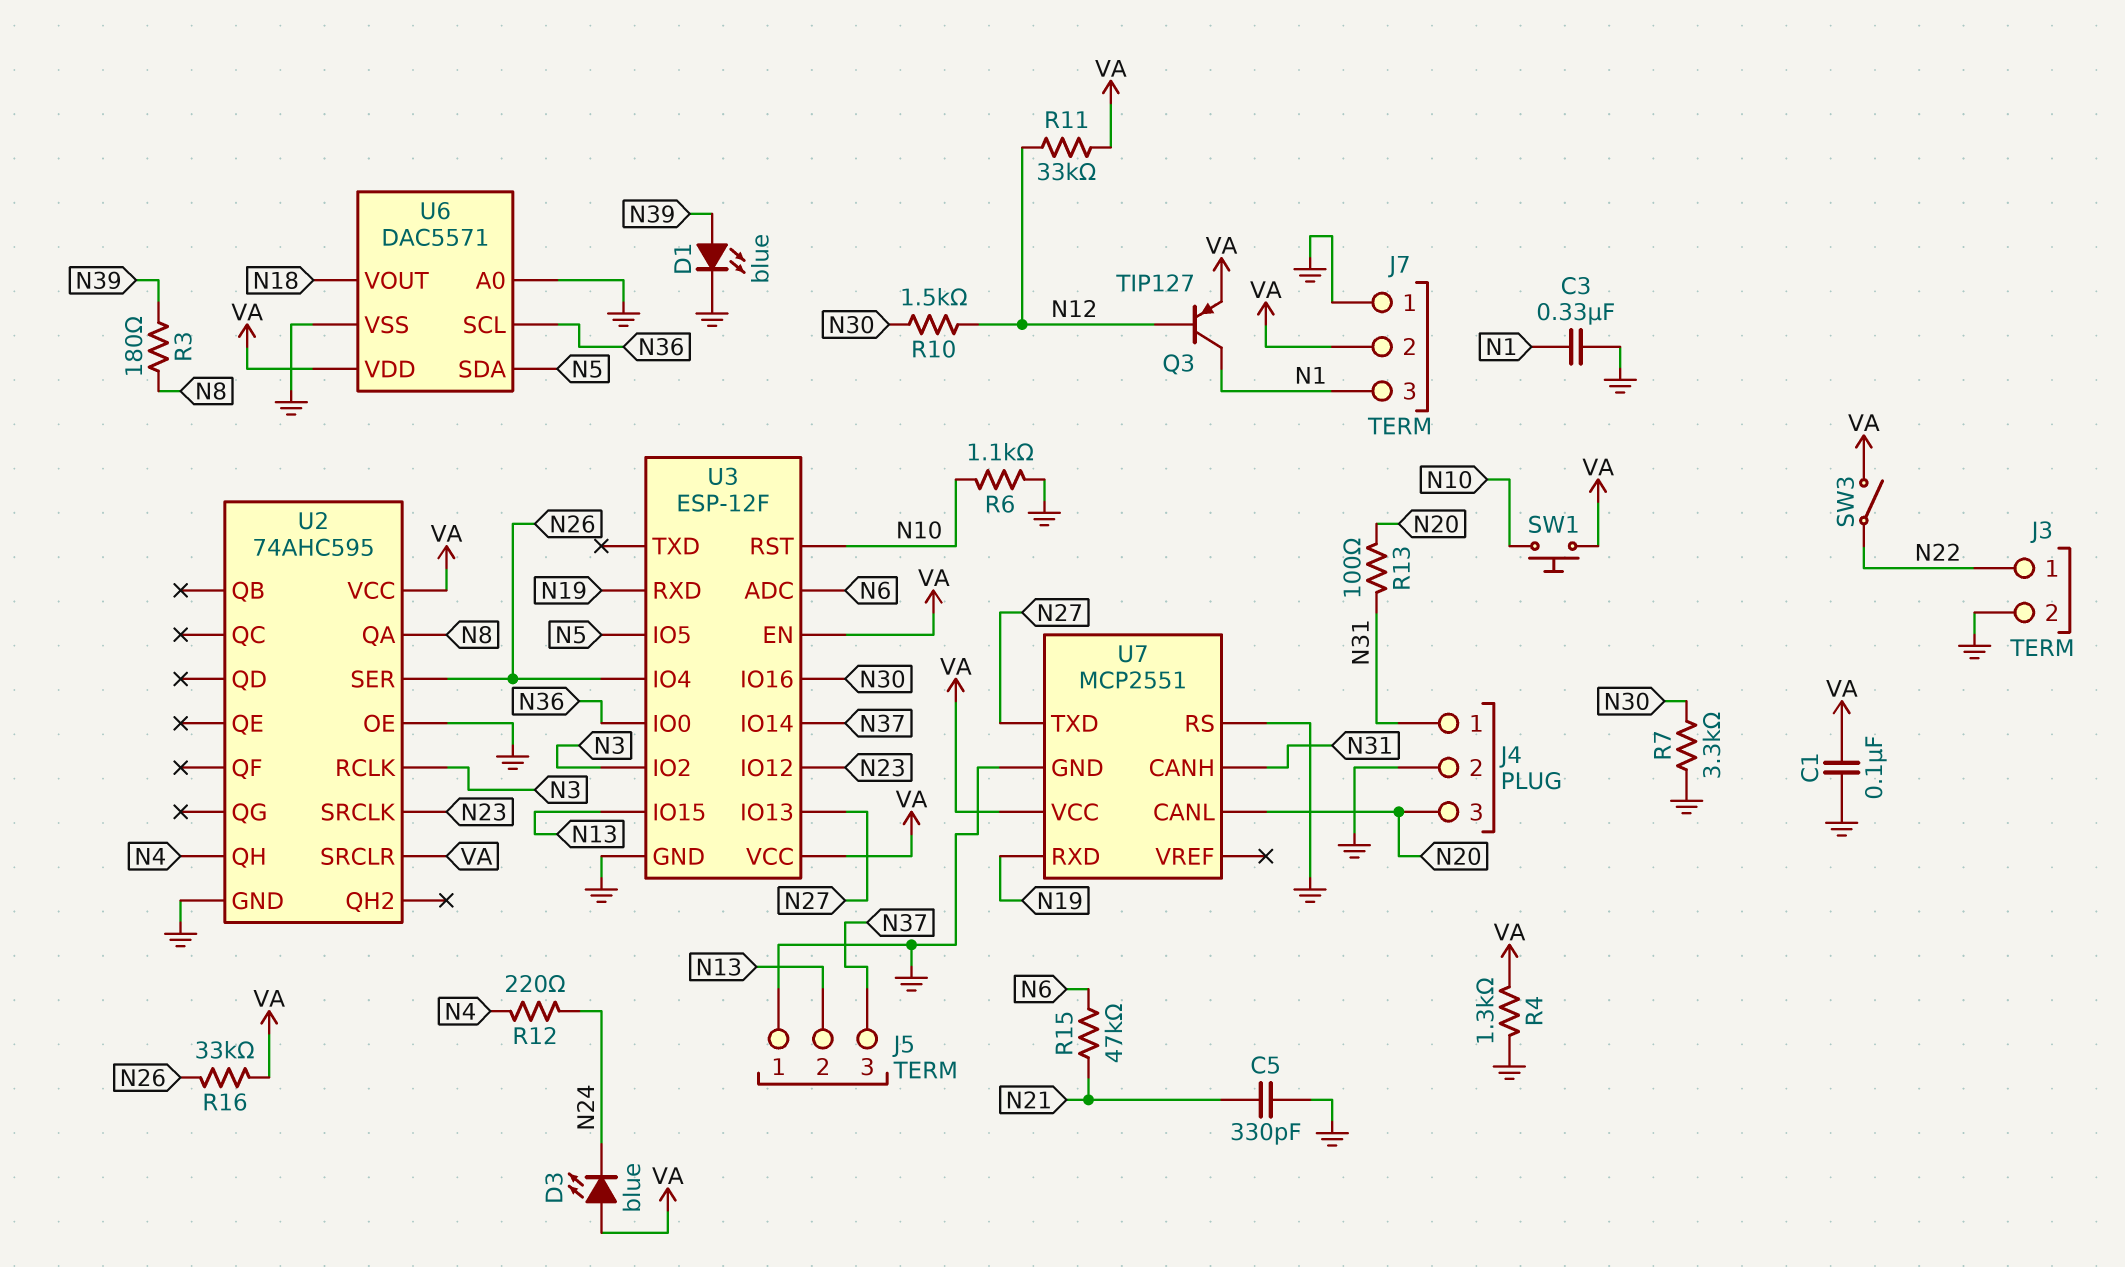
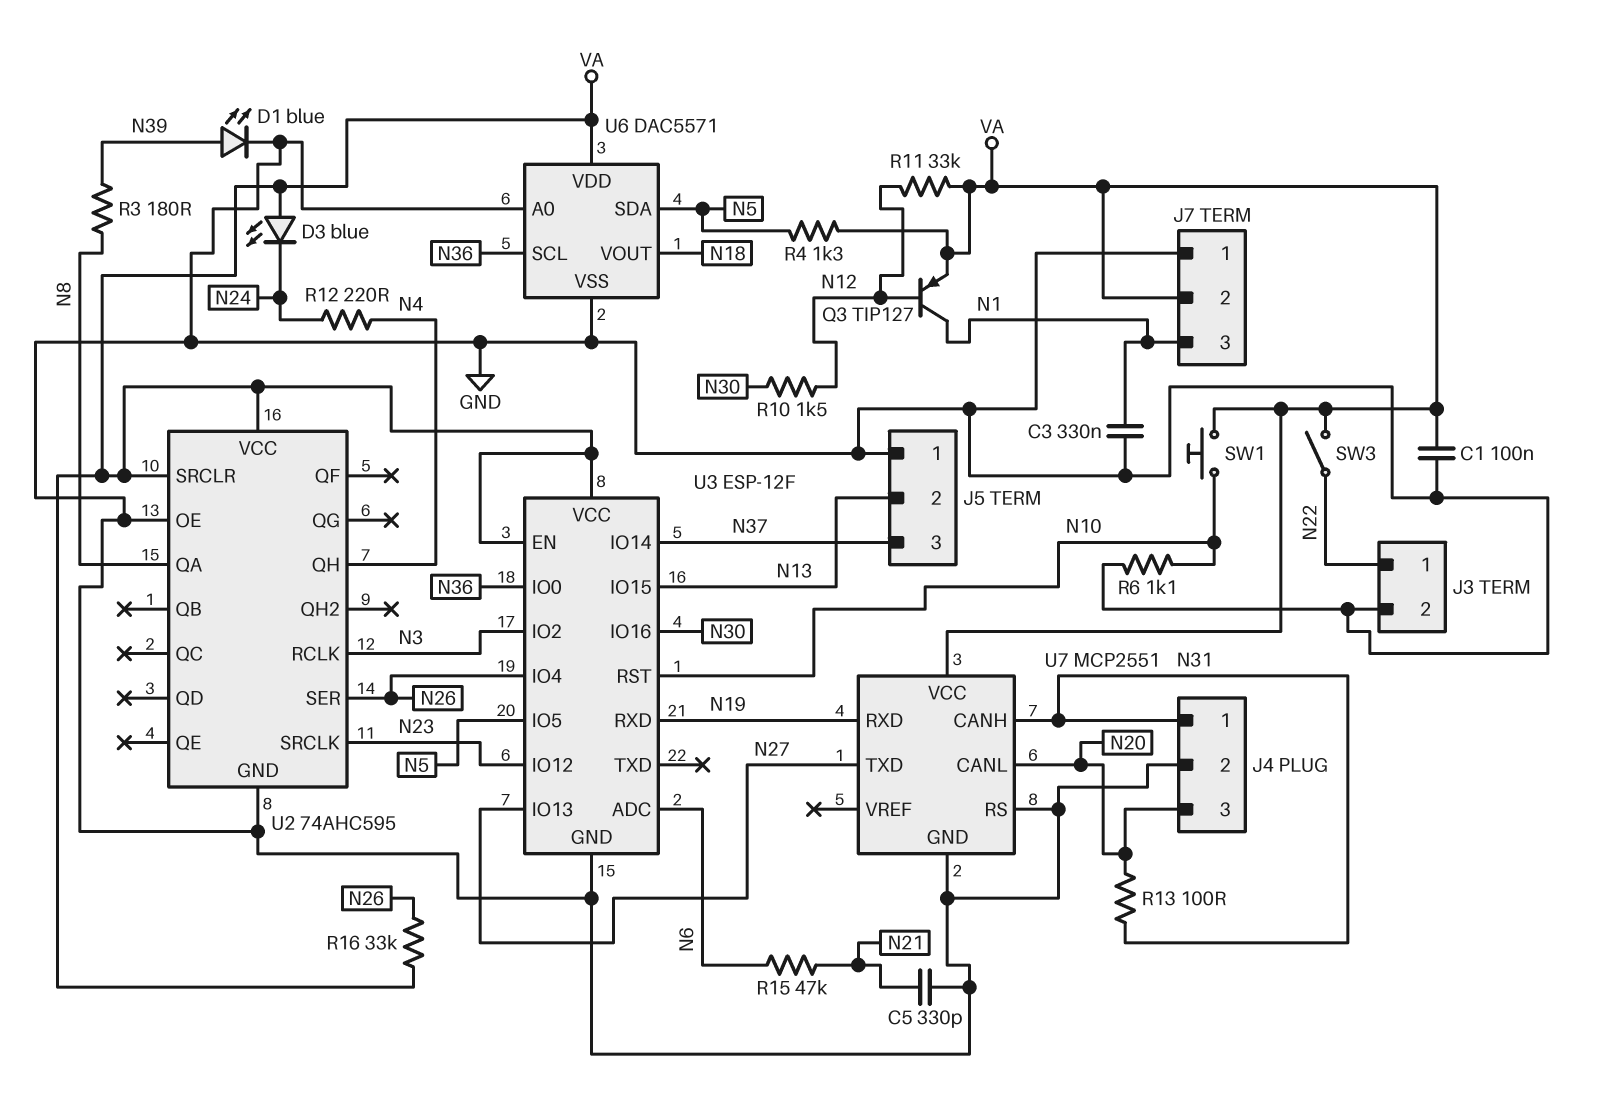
R4: 1.3k (GND, VA) -> 1.3k (N5, VA)
R7: 3.3k (GND, N30) -> none

